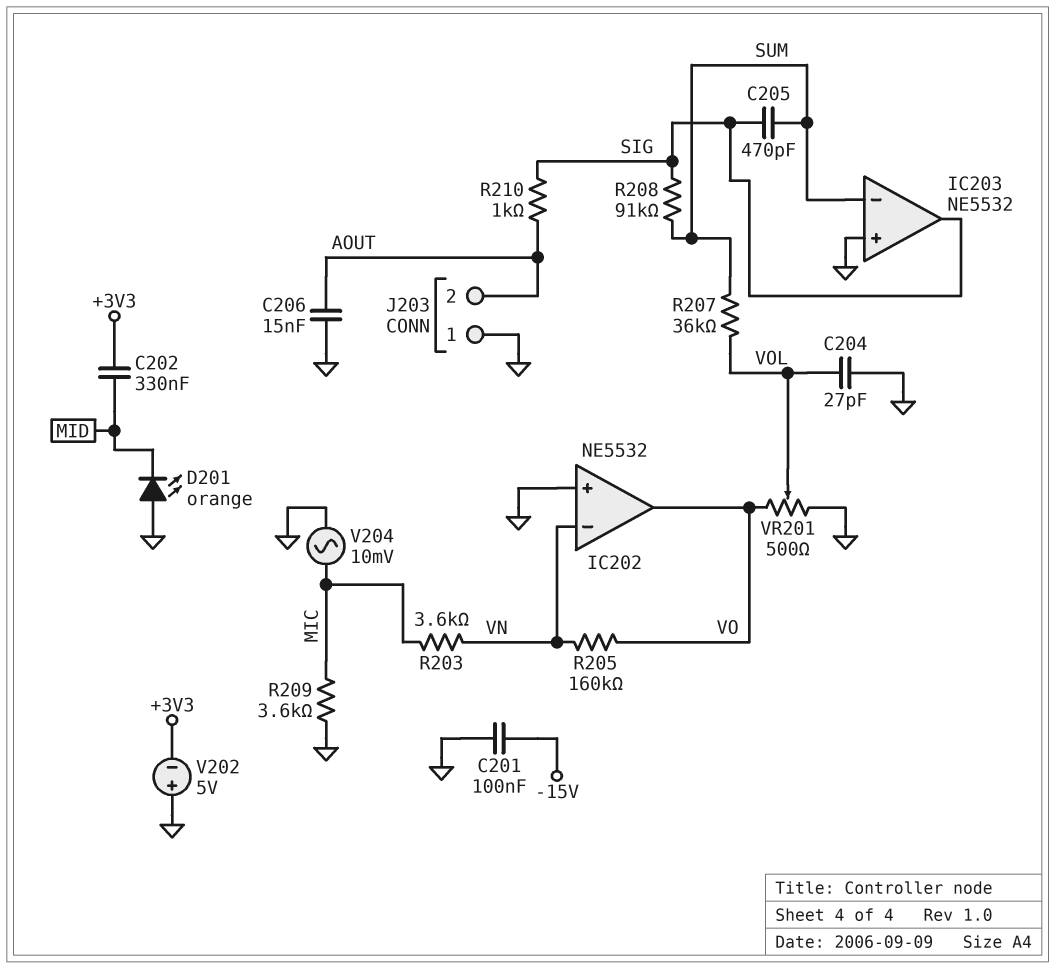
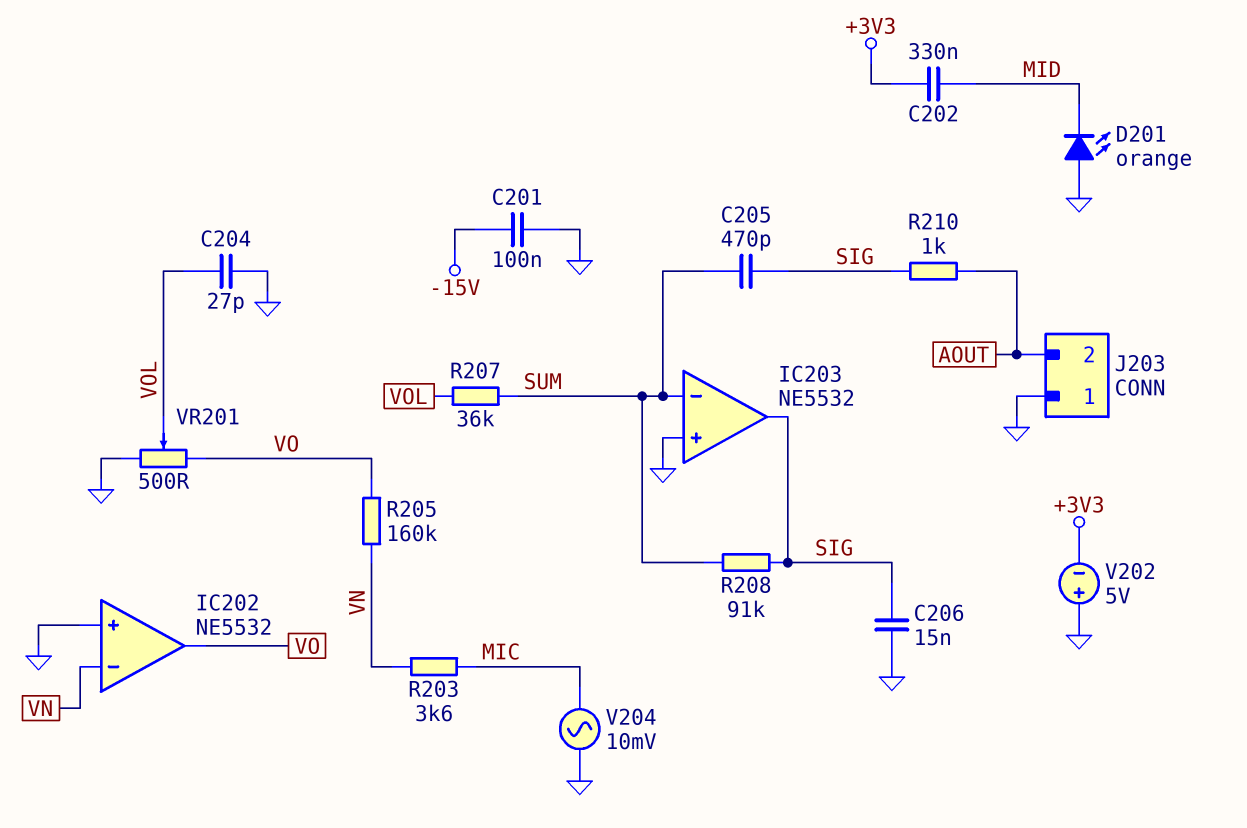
C206: 15nF (AOUT, GND) -> 15nF (GND, SIG)
R209: 3.6k (GND, MIC) -> none

